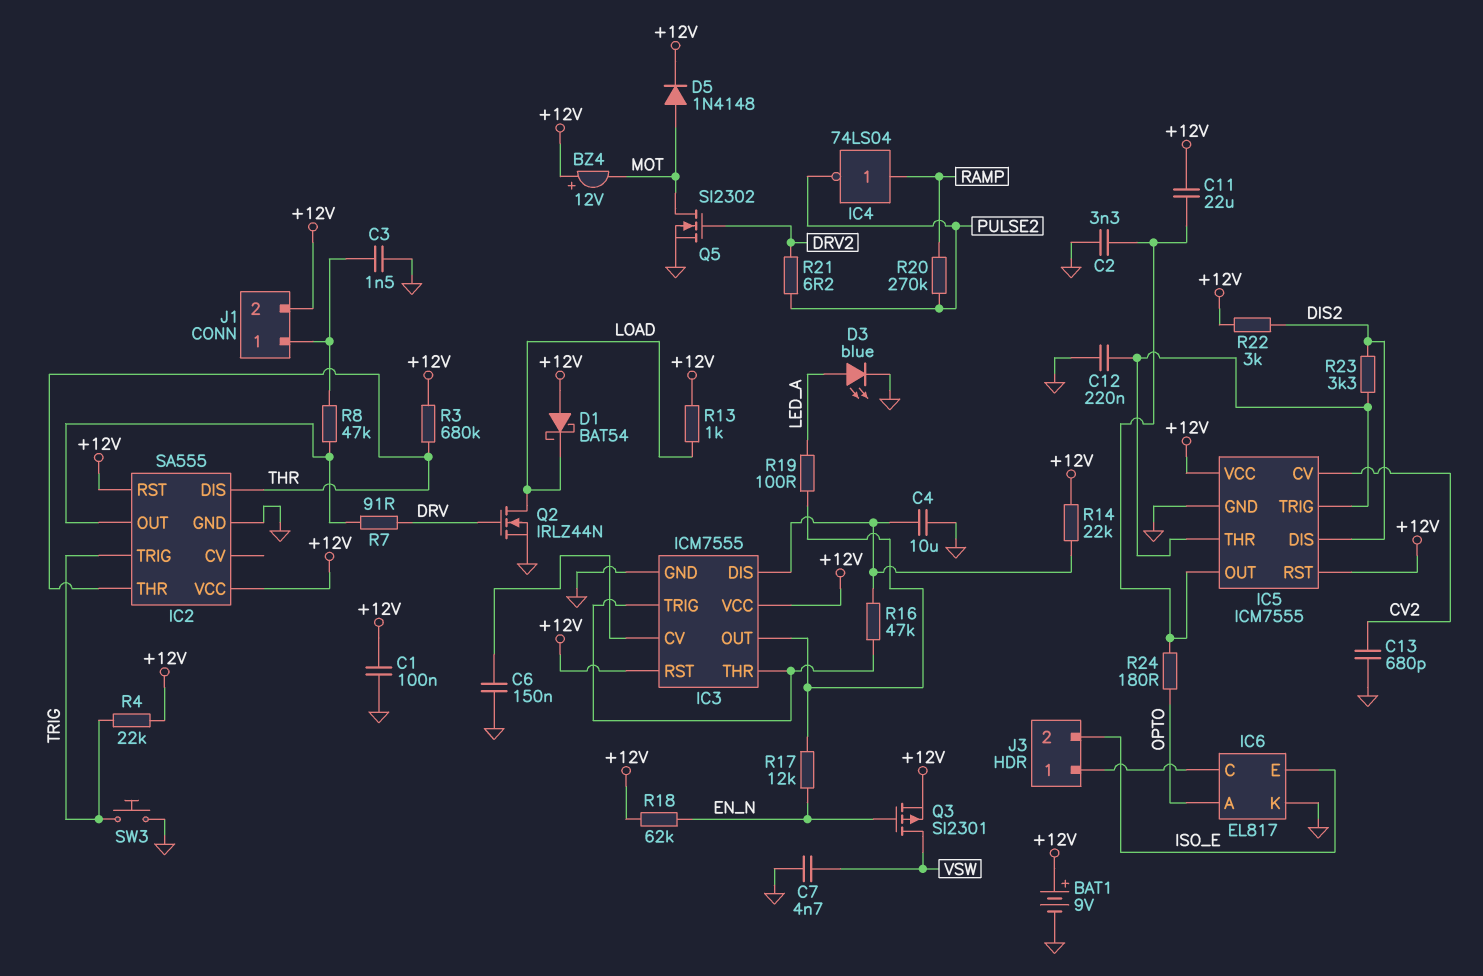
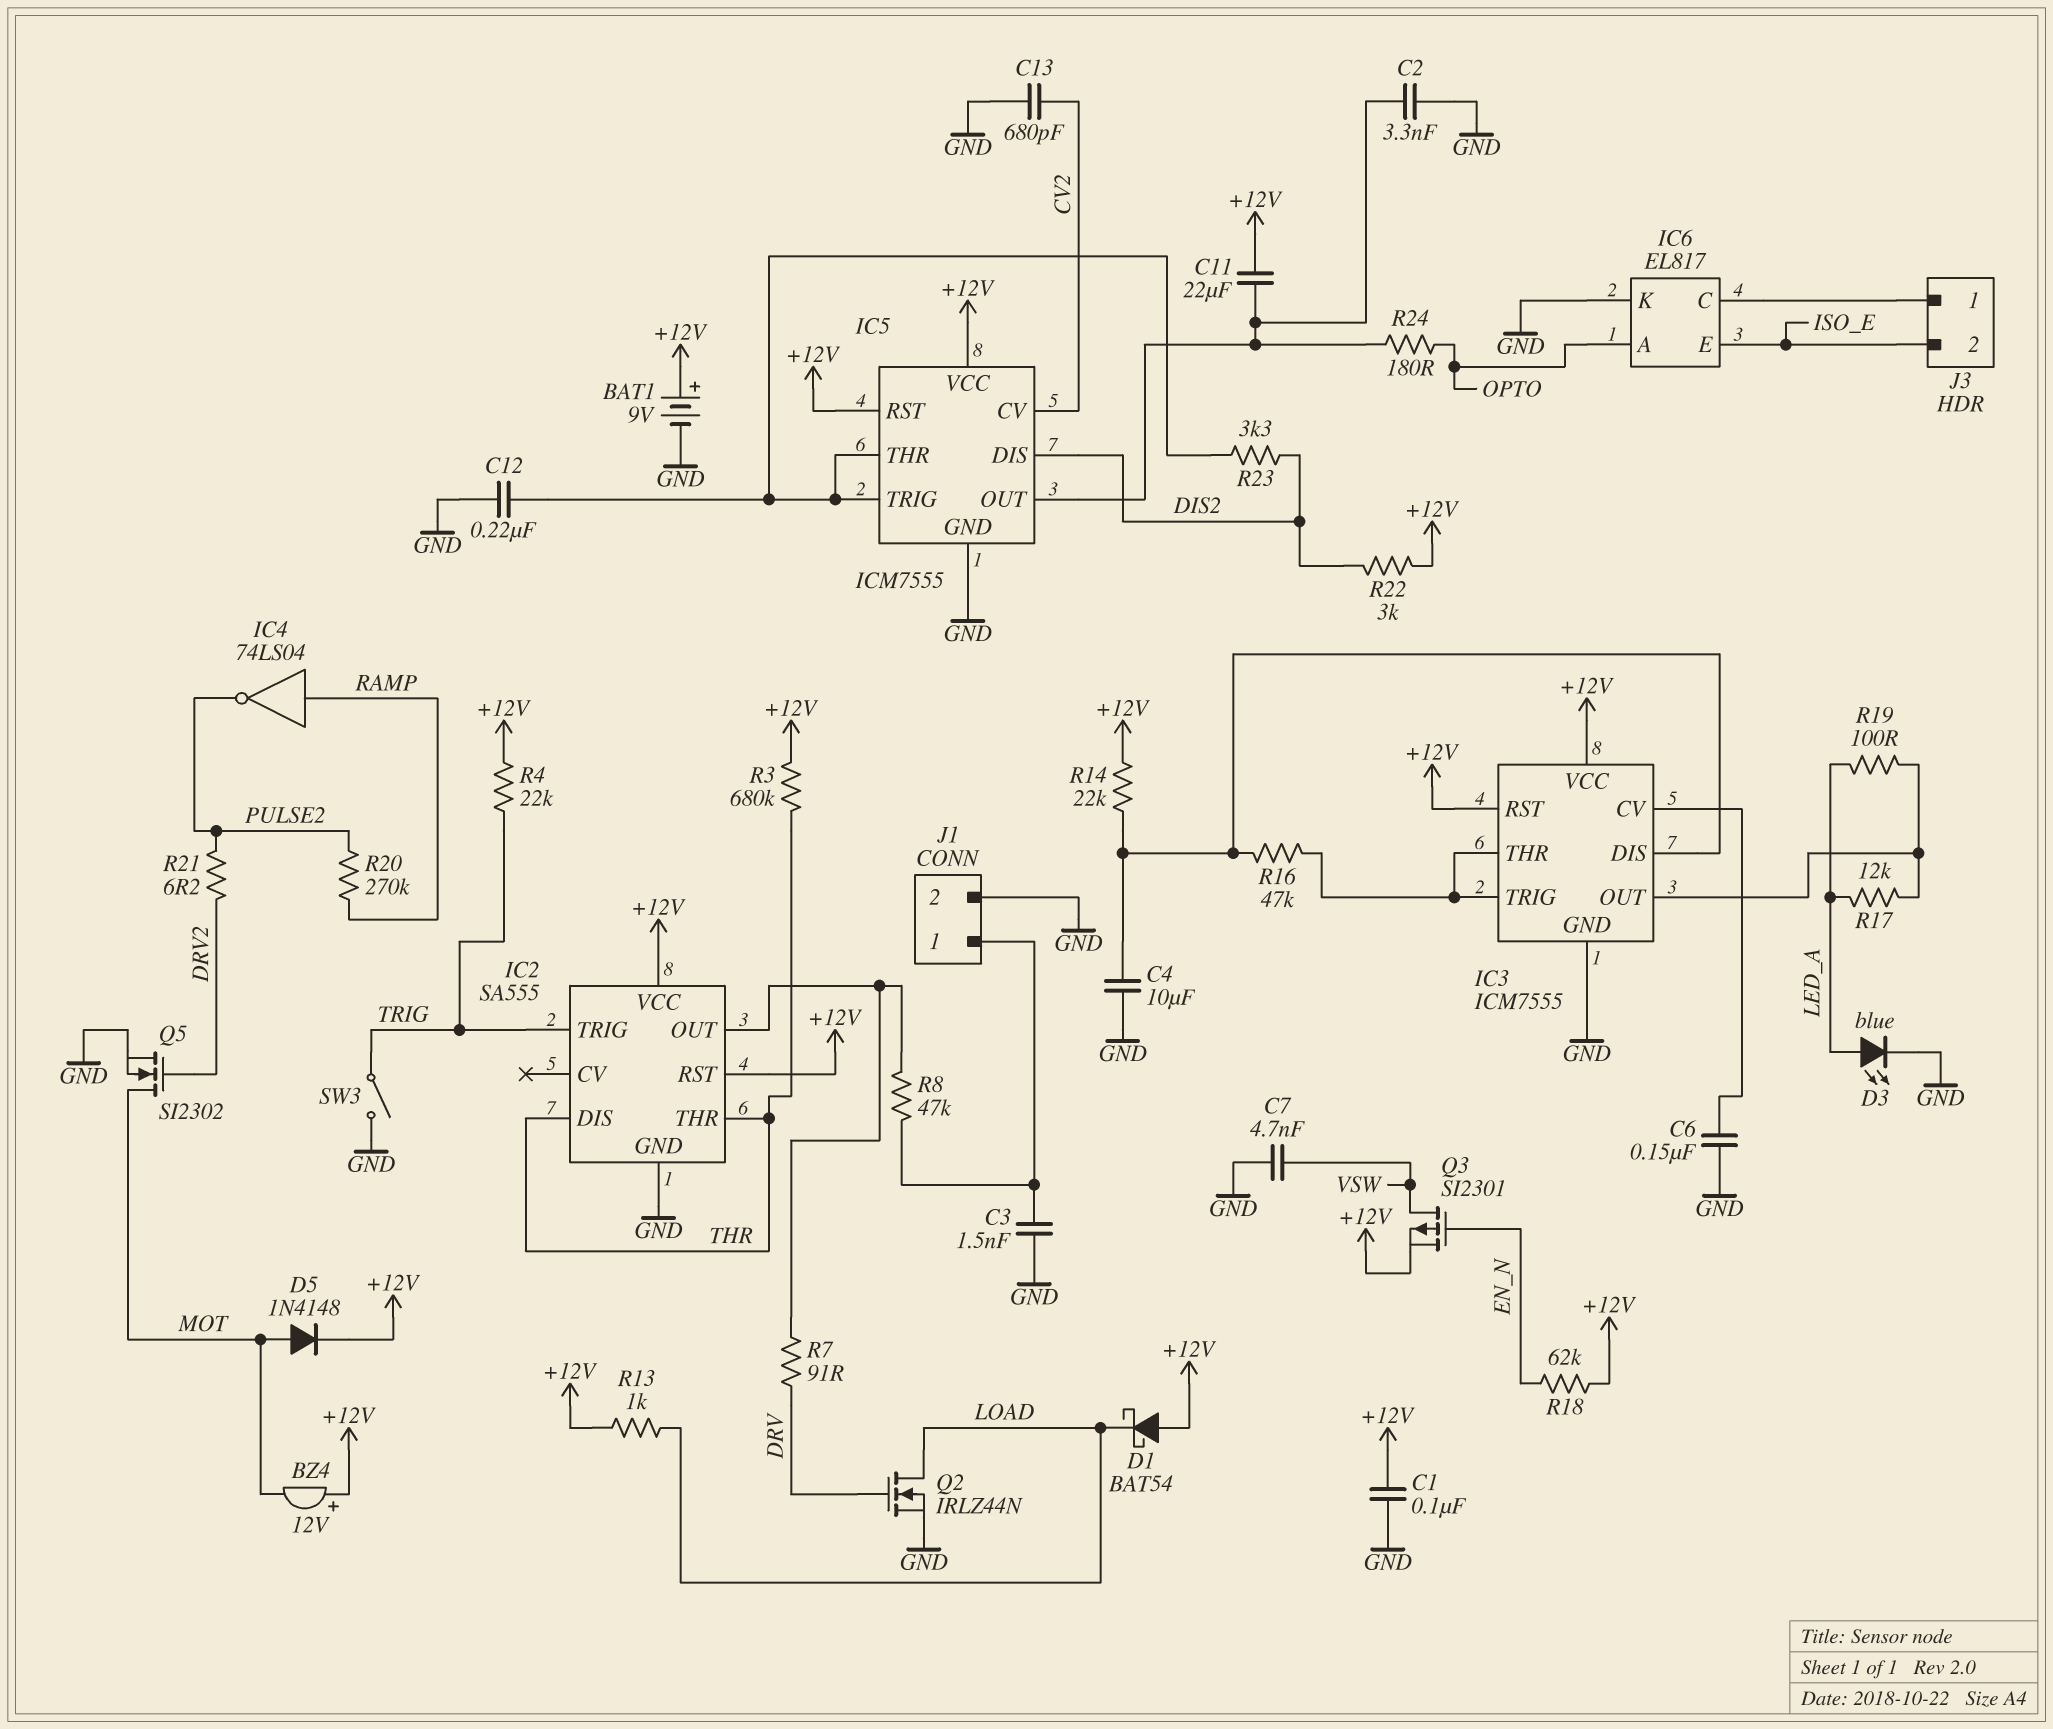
J1 pin 2: +12V -> GND
R17: 12k (EN_N, IC3/OUT) -> 12k (IC3/OUT, LED_A)
SW3: button (GND, TRIG) -> switch (GND, TRIG)

